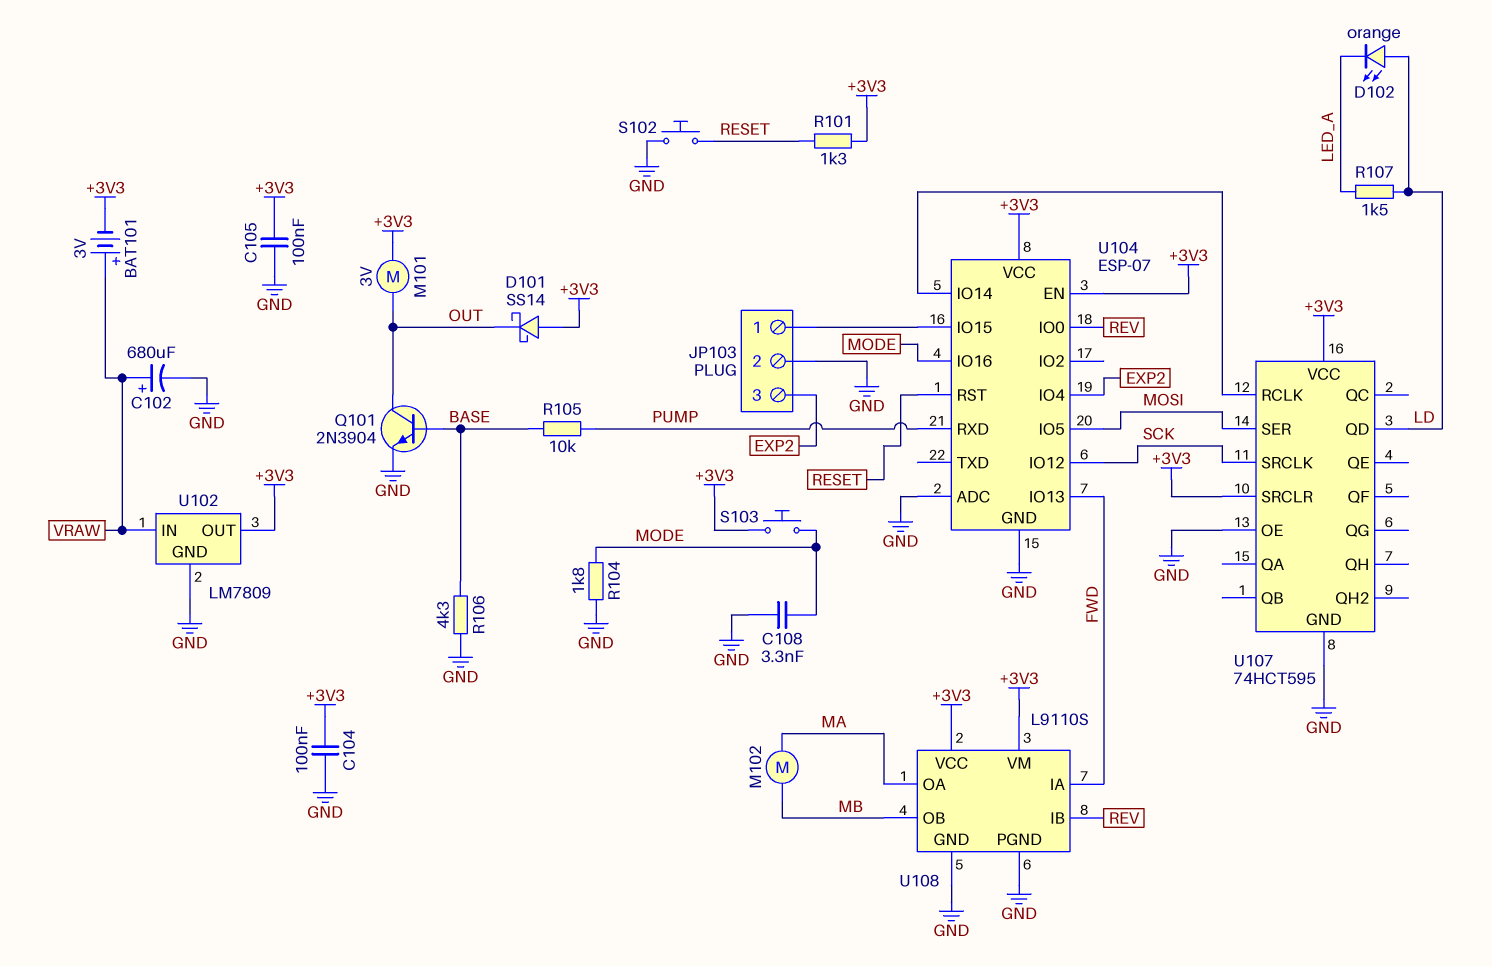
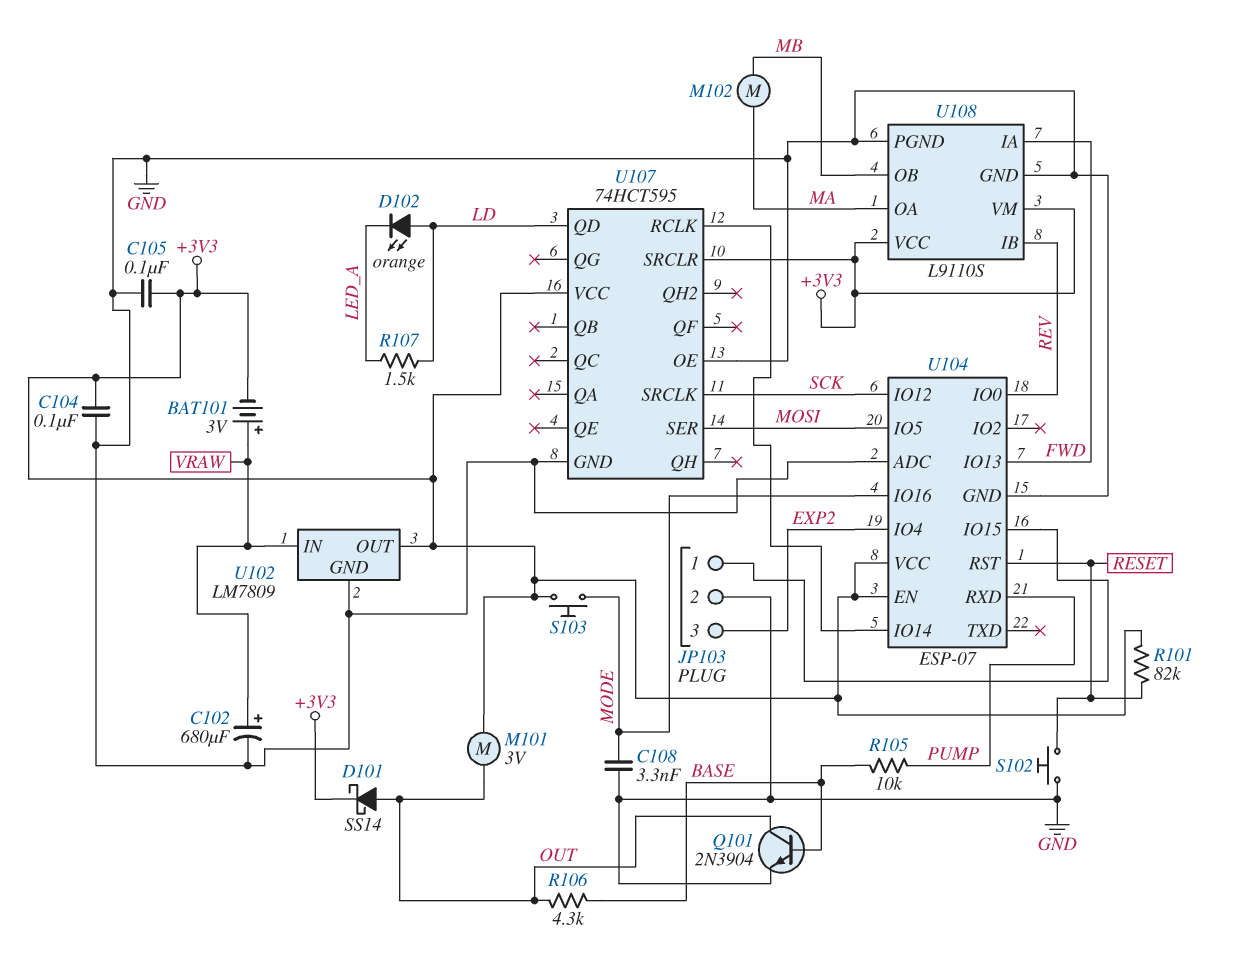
D101: schottky SS14 (A +3V3, K OUT) -> schottky SS14 (A OUT, K +3V3)
R101: 1.3k (+3V3, RESET) -> 82k (+3V3, RESET)
R104: 1.8k (GND, MODE) -> none
R106: 4.3k (BASE, GND) -> 4.3k (BASE, OUT)

